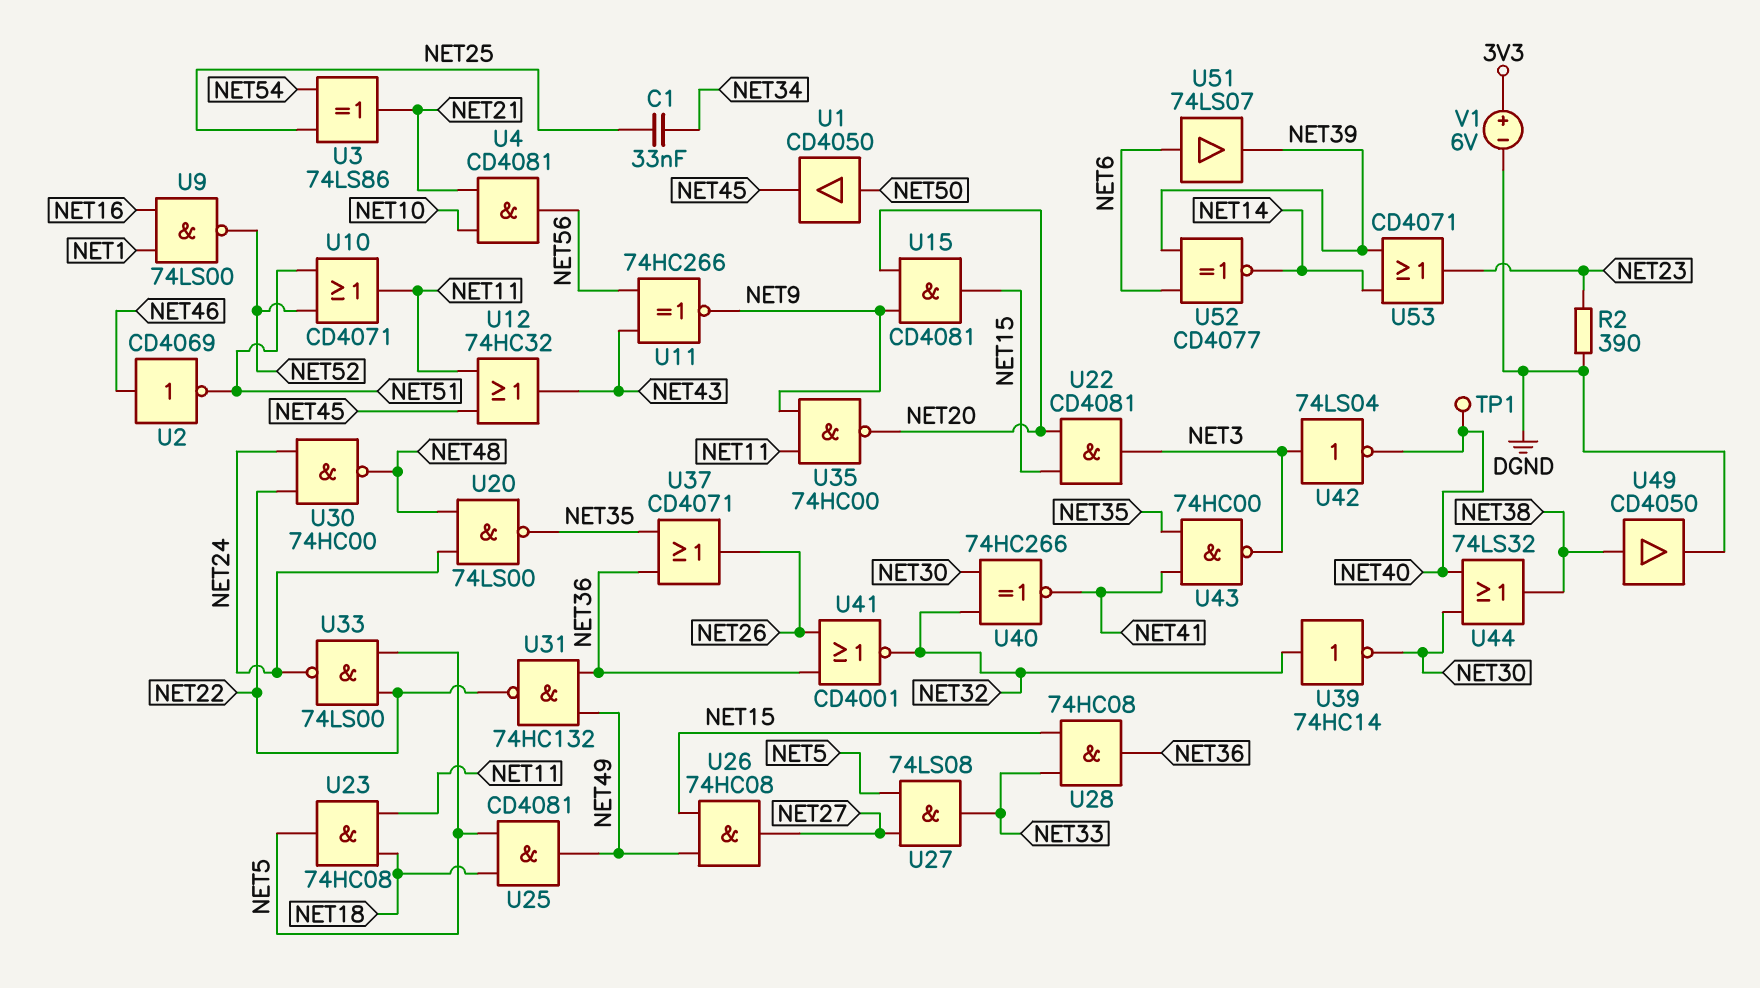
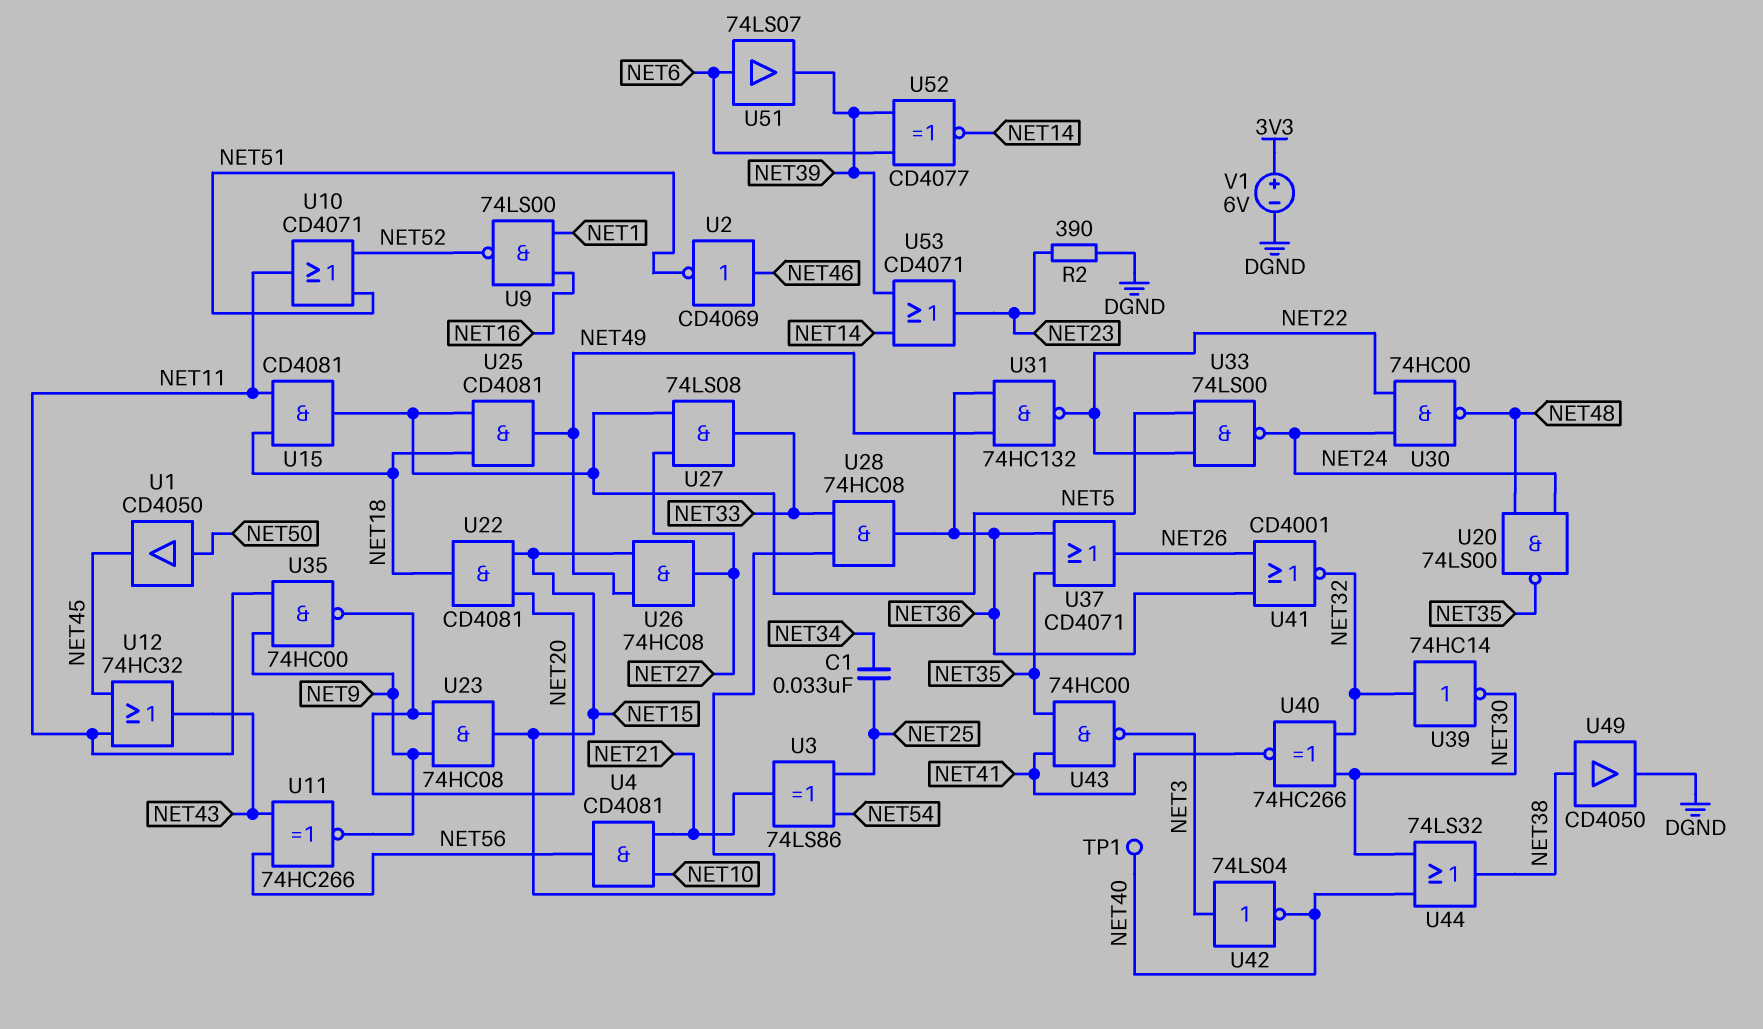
U15: AND CD4081 (in NET9, in NET20, out NET15) -> AND CD4081 (in NET11, in NET18, out NET5)
U22: AND CD4081 (in NET15, in NET20, out NET3) -> AND CD4081 (in NET15, in NET20, out NET18)
U23: AND 74HC08 (in NET11, in NET18, out NET5) -> AND 74HC08 (in NET9, in NET20, out NET15)

